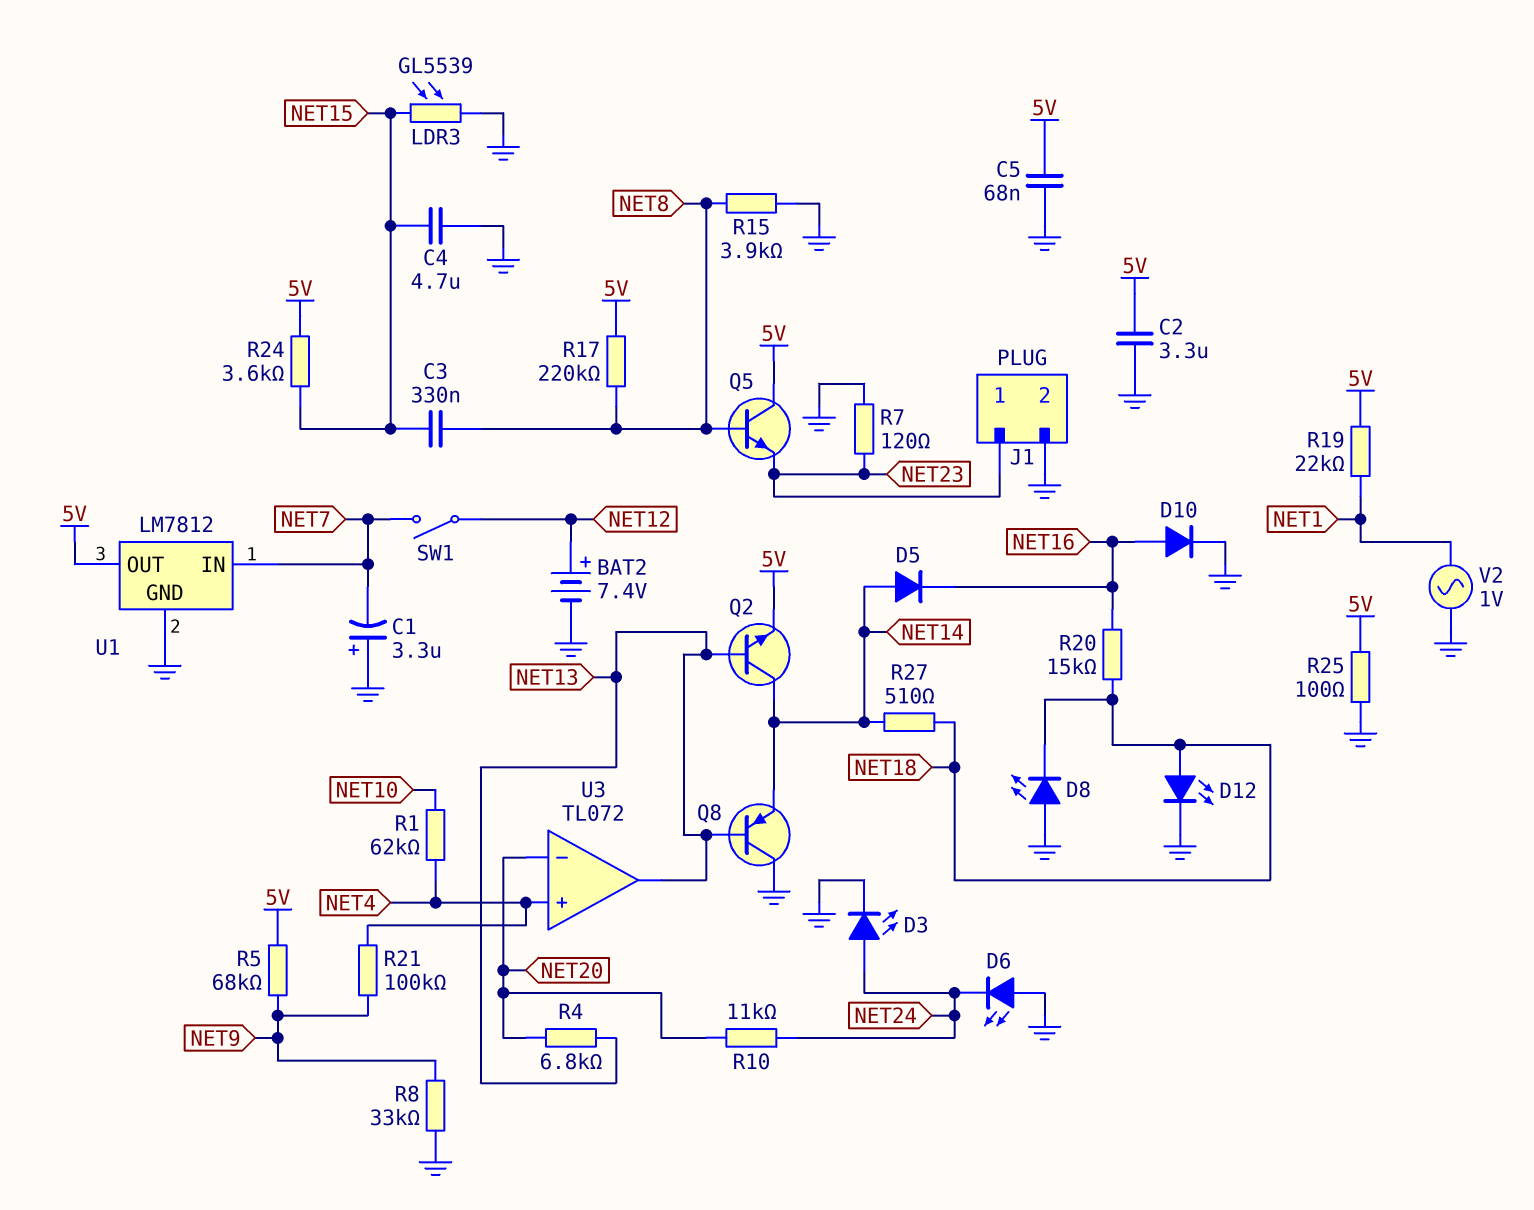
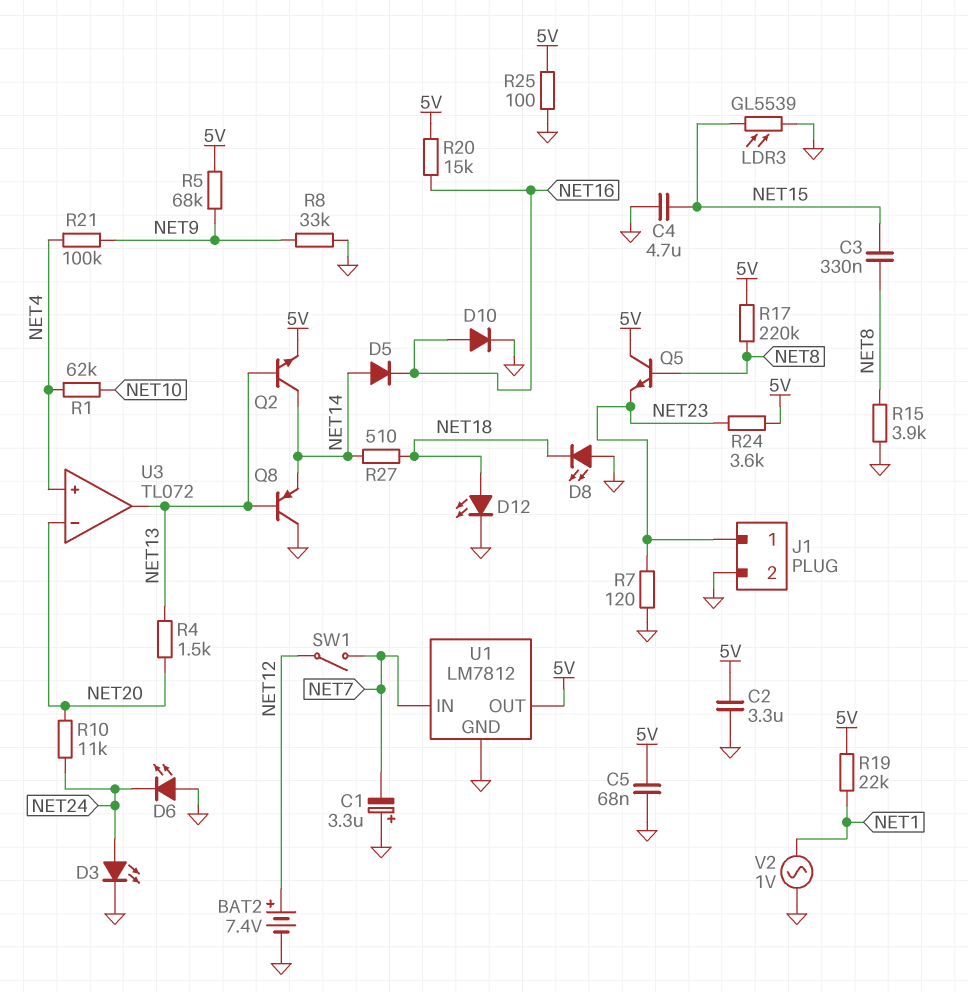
R4: 6.8k (NET13, NET20) -> 1.5k (NET13, NET20)
R20: 15k (NET16, NET18) -> 15k (5V, NET16)
R24: 3.6k (5V, NET15) -> 3.6k (5V, NET23)

